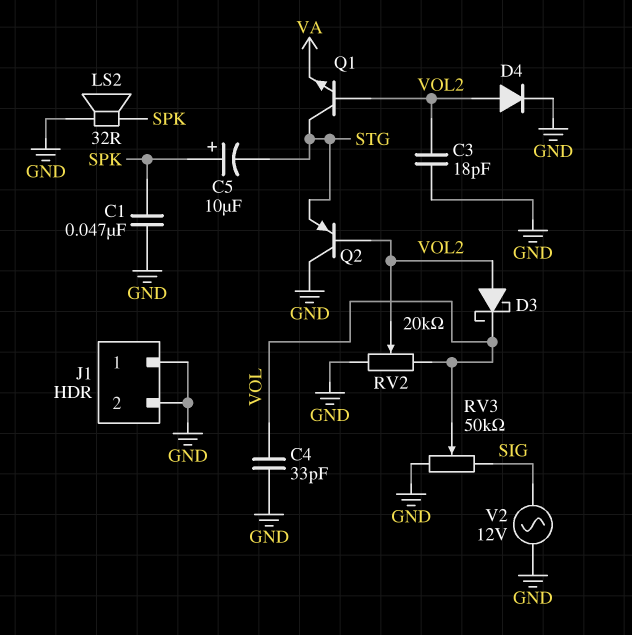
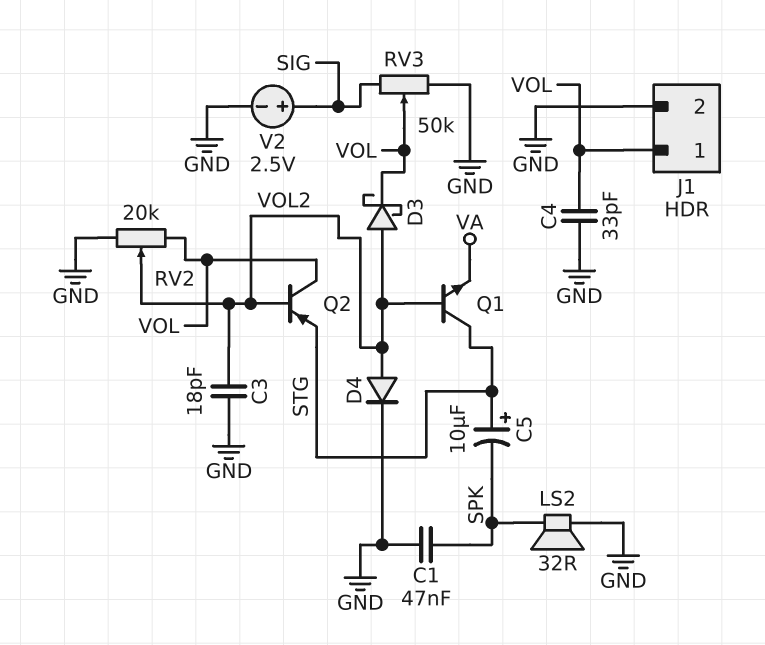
C5: 10uF (plus SPK, minus STG) -> 10uF (plus STG, minus SPK)
J1 pin 1: GND -> VOL
Q2: PNP (B VOL2, C GND, E STG) -> PNP (B VOL2, C VOL, E STG)
V2: AC 12V (GND, SIG) -> 2.5V (plus SIG, minus GND)

